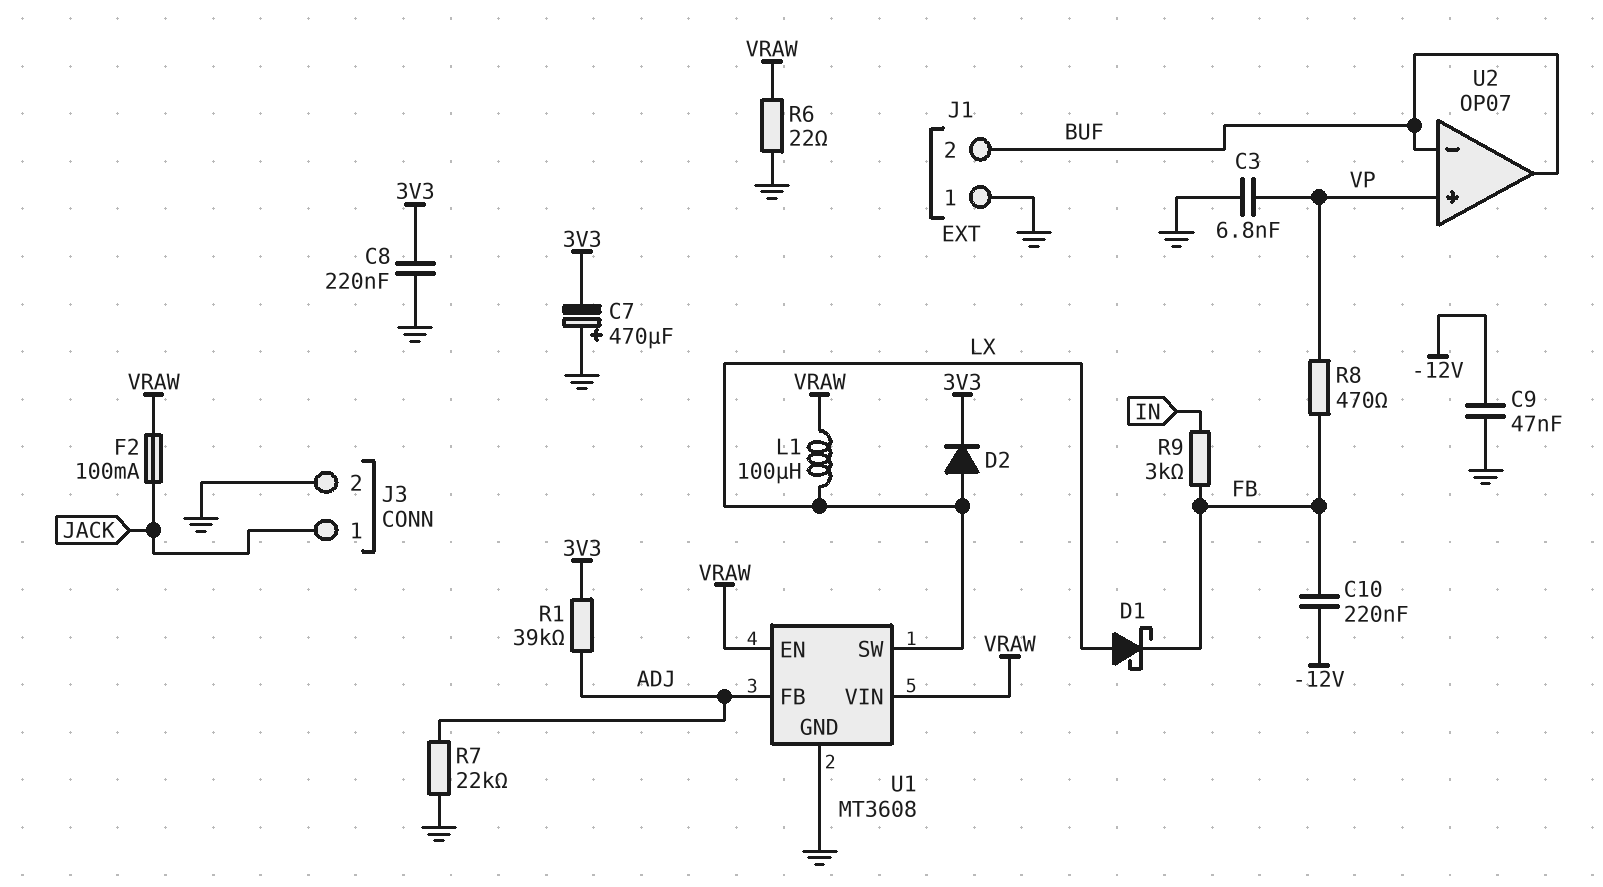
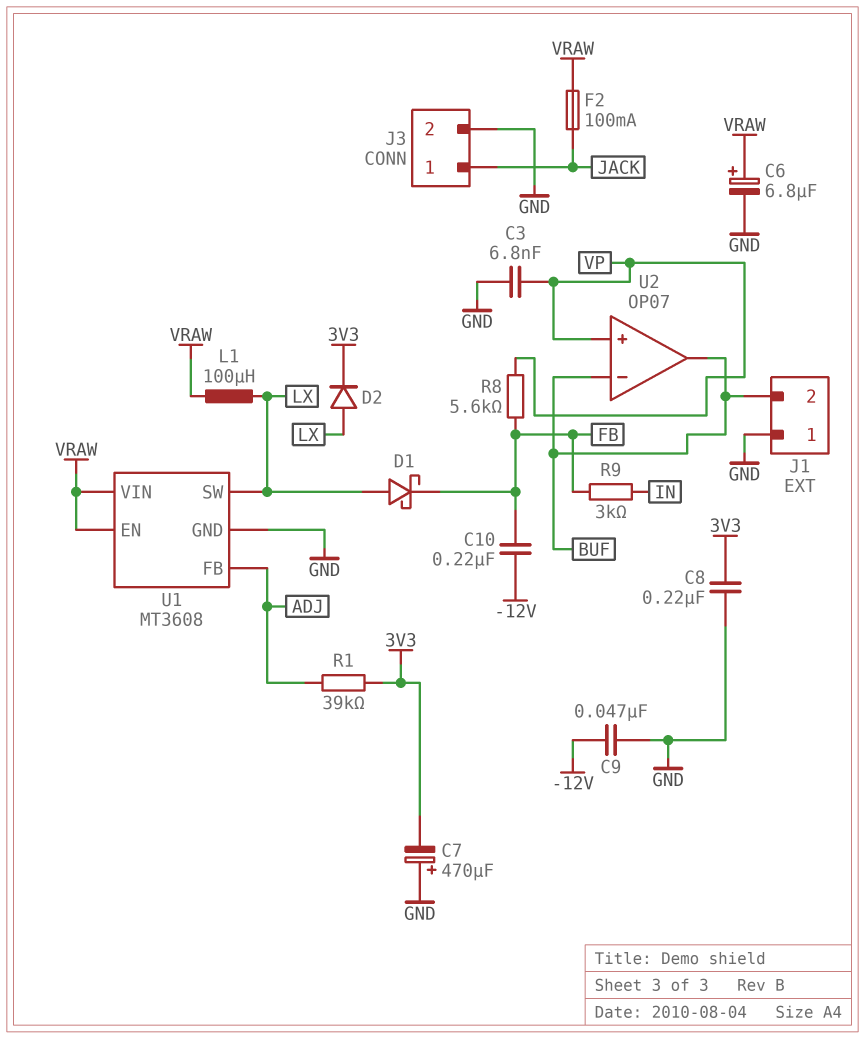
C6: none -> 6.8uF (plus VRAW, minus GND)
R6: 22 (GND, VRAW) -> none
R7: 22k (ADJ, GND) -> none
R8: 470 (FB, VP) -> 5.6k (FB, VP)

